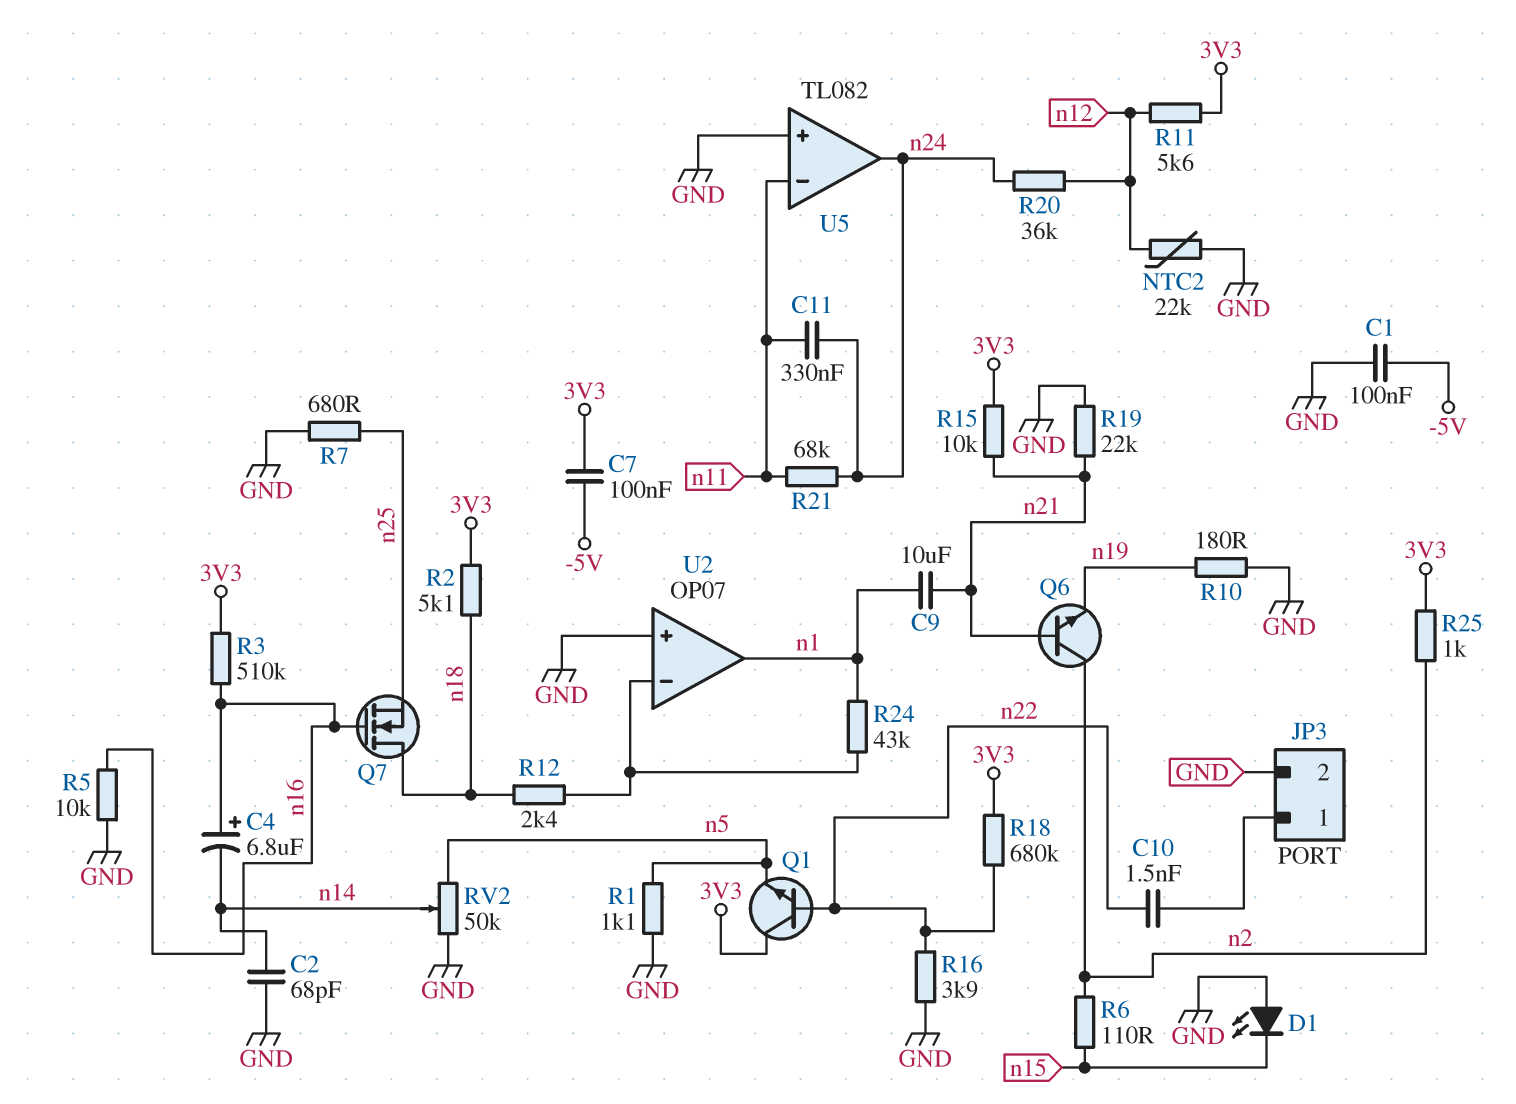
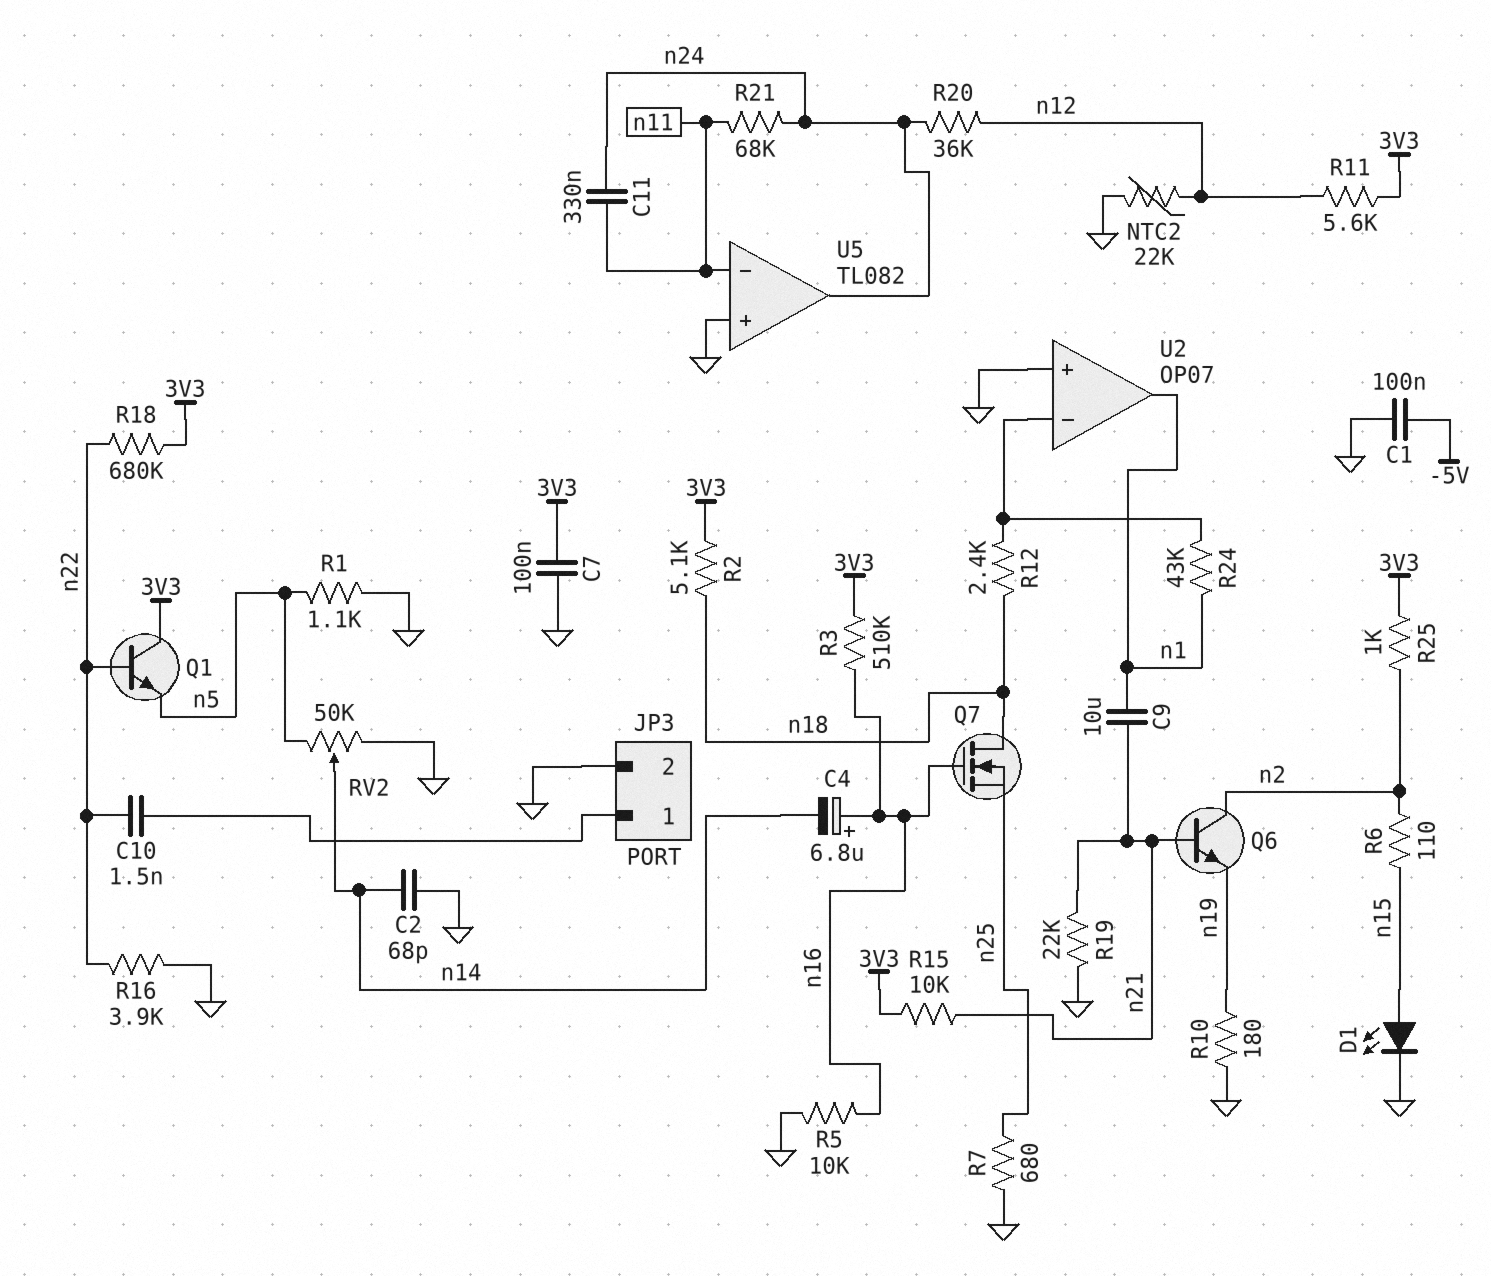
C7: 100nF (-5V, 3V3) -> 100nF (3V3, GND)
D1: LED (A GND, K n15) -> LED (A n15, K GND)

